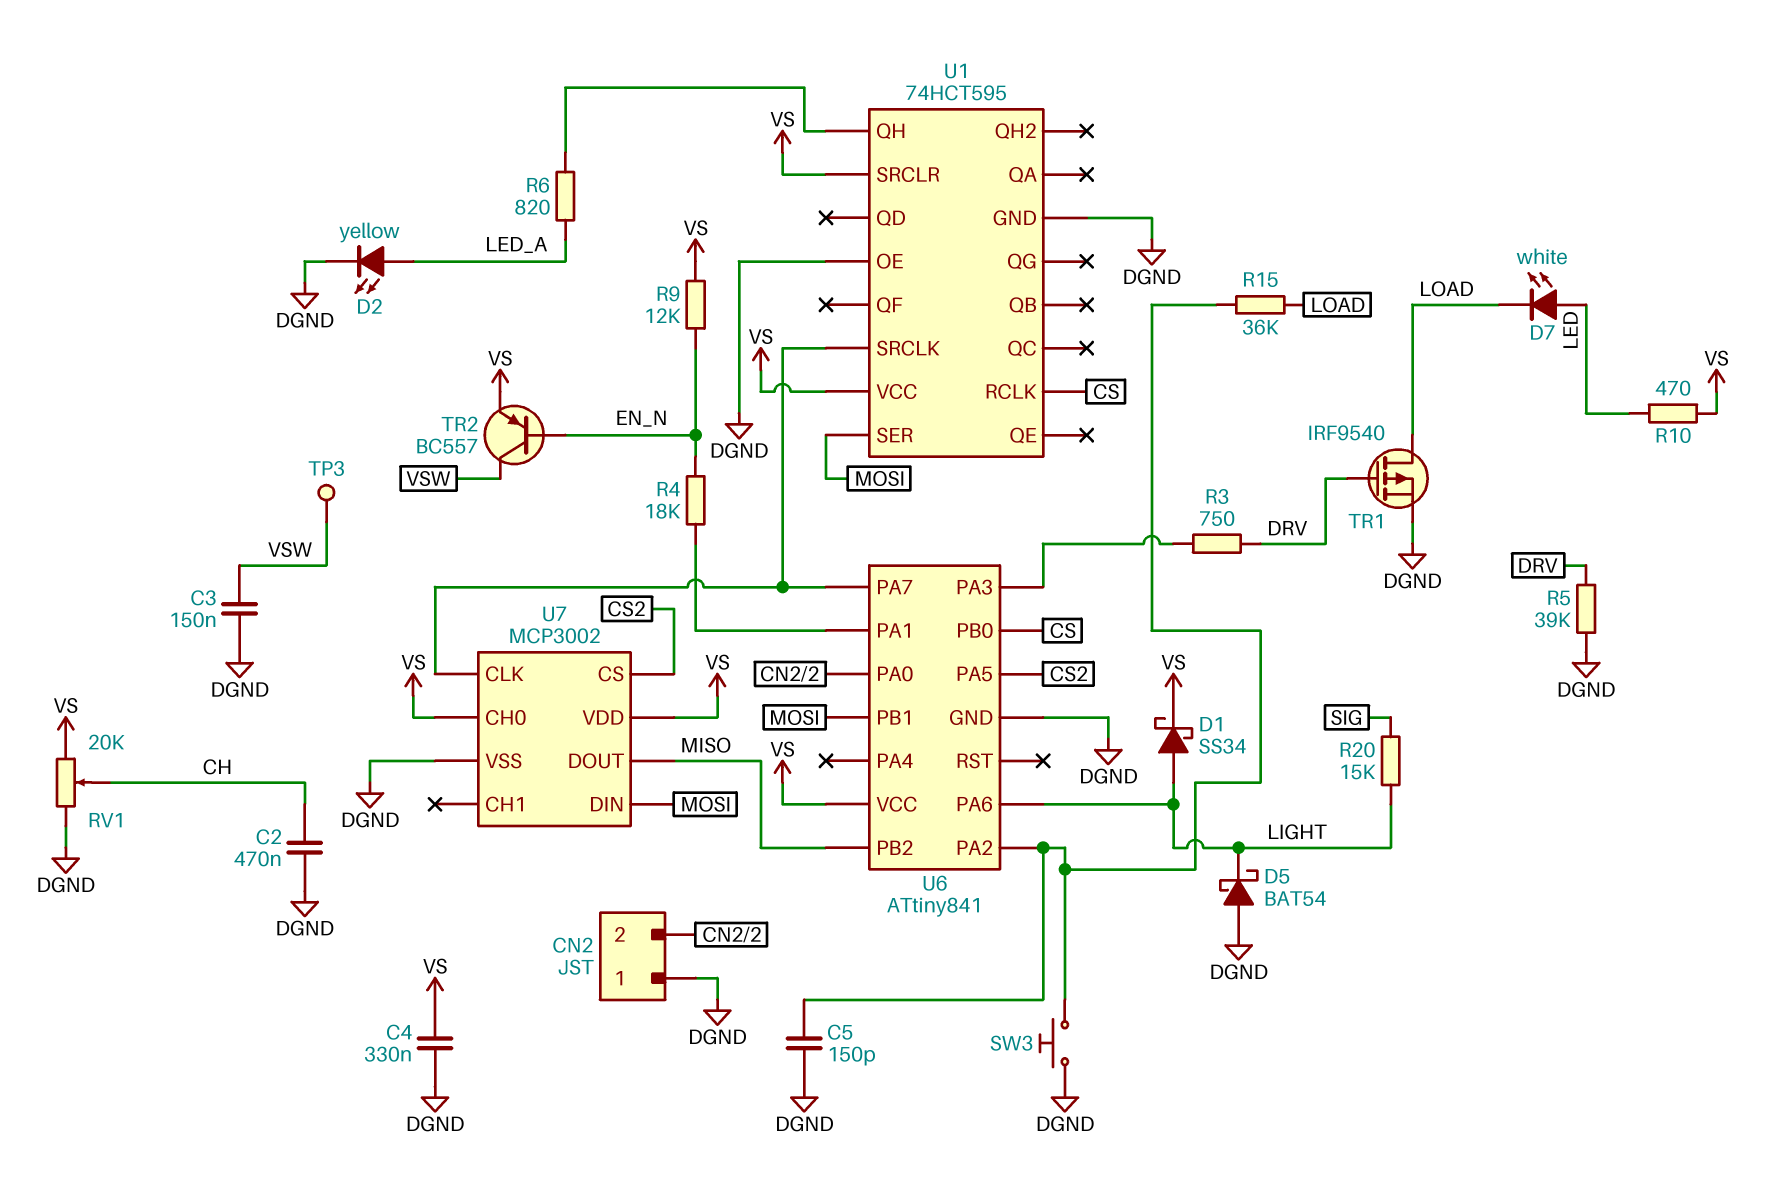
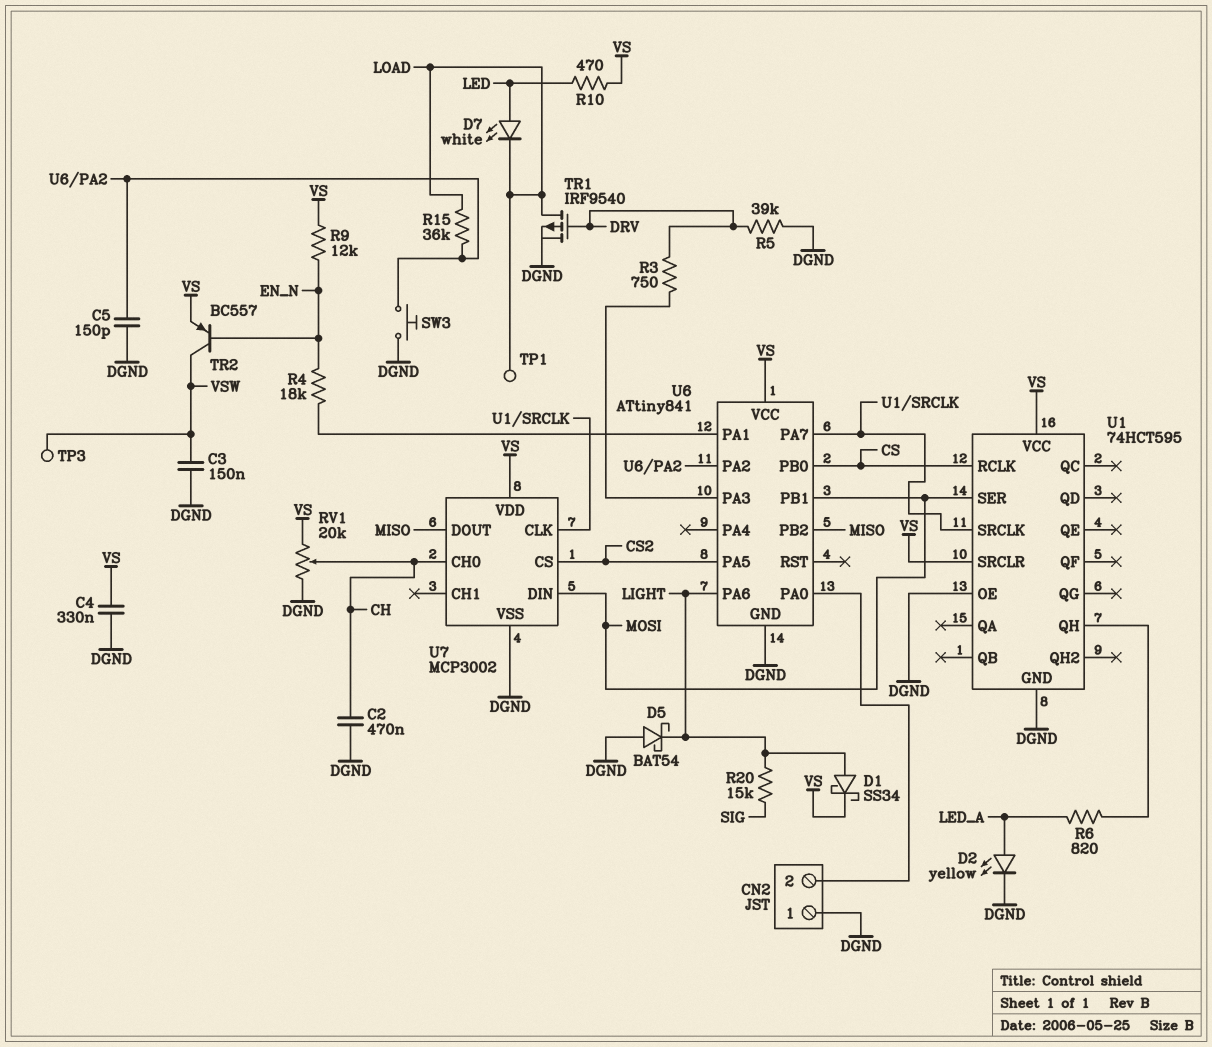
TP1: none -> test point (LOAD)
U7 pin CH0: VS -> CH

